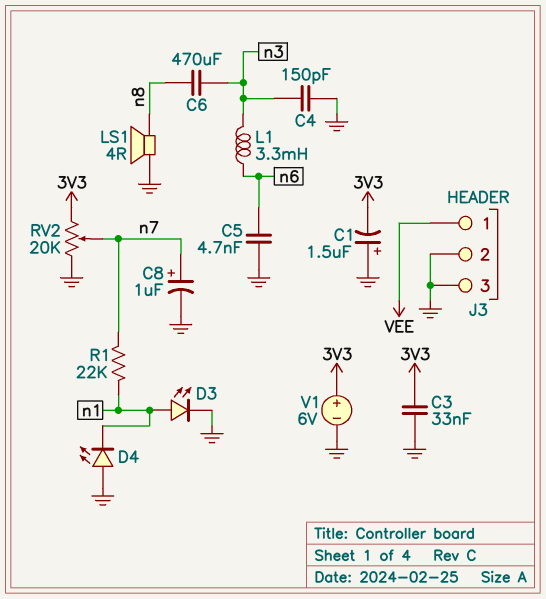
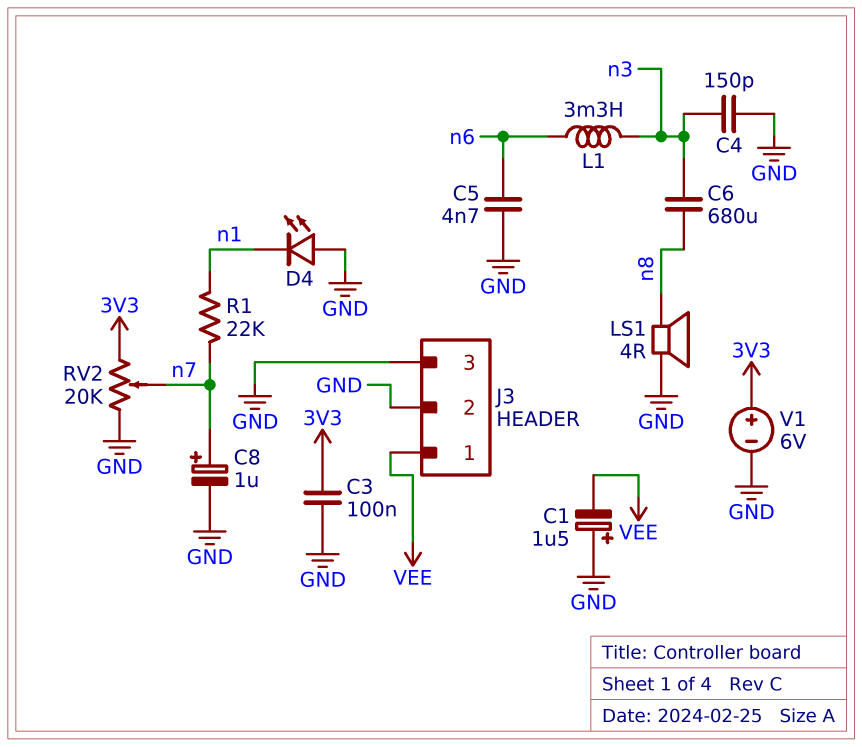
C1: 1.5uF (plus GND, minus 3V3) -> 1.5uF (plus GND, minus VEE)
C3: 33nF (3V3, GND) -> 100nF (3V3, GND)
C6: 470uF (n3, n8) -> 680uF (n3, n8)
D3: LED (A n1, K GND) -> none

